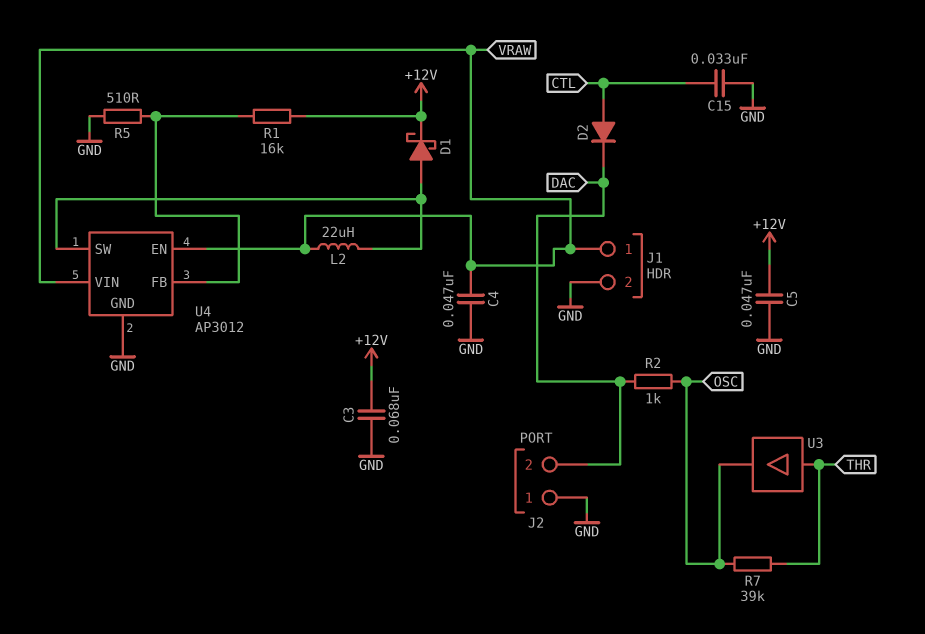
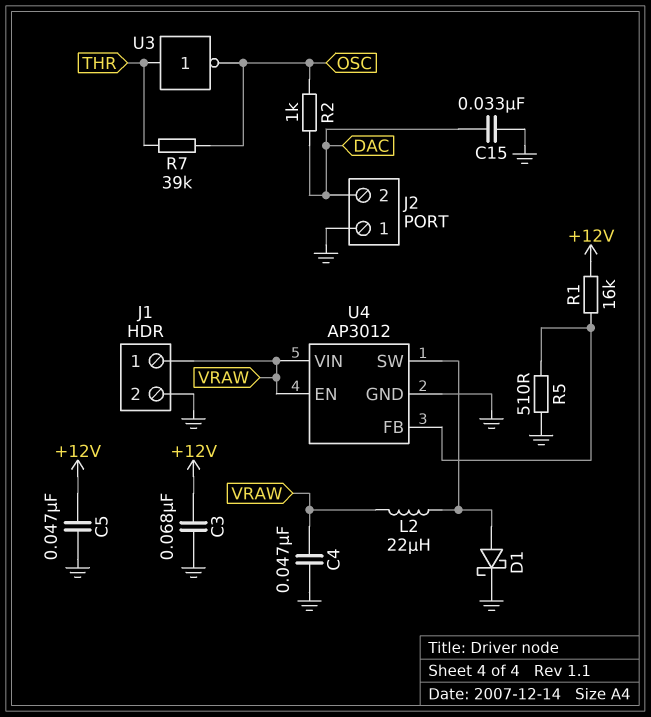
C15: 33nF (CTL, GND) -> 33nF (DAC, GND)
D1: schottky (A U4/SW, K +12V) -> schottky (A U4/SW, K GND)
D2: diode (A CTL, K DAC) -> none
U3: buffer (in THR, out OSC) -> NOT (in THR, out OSC)

